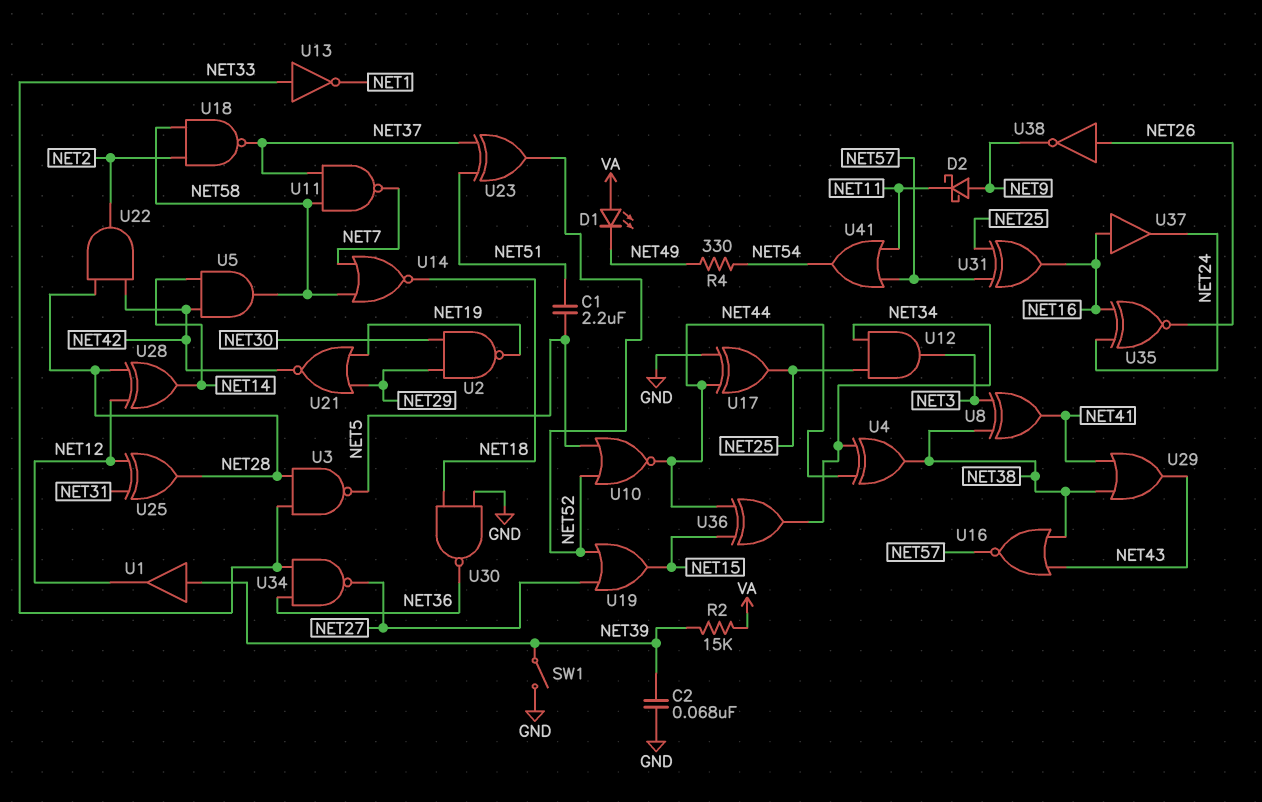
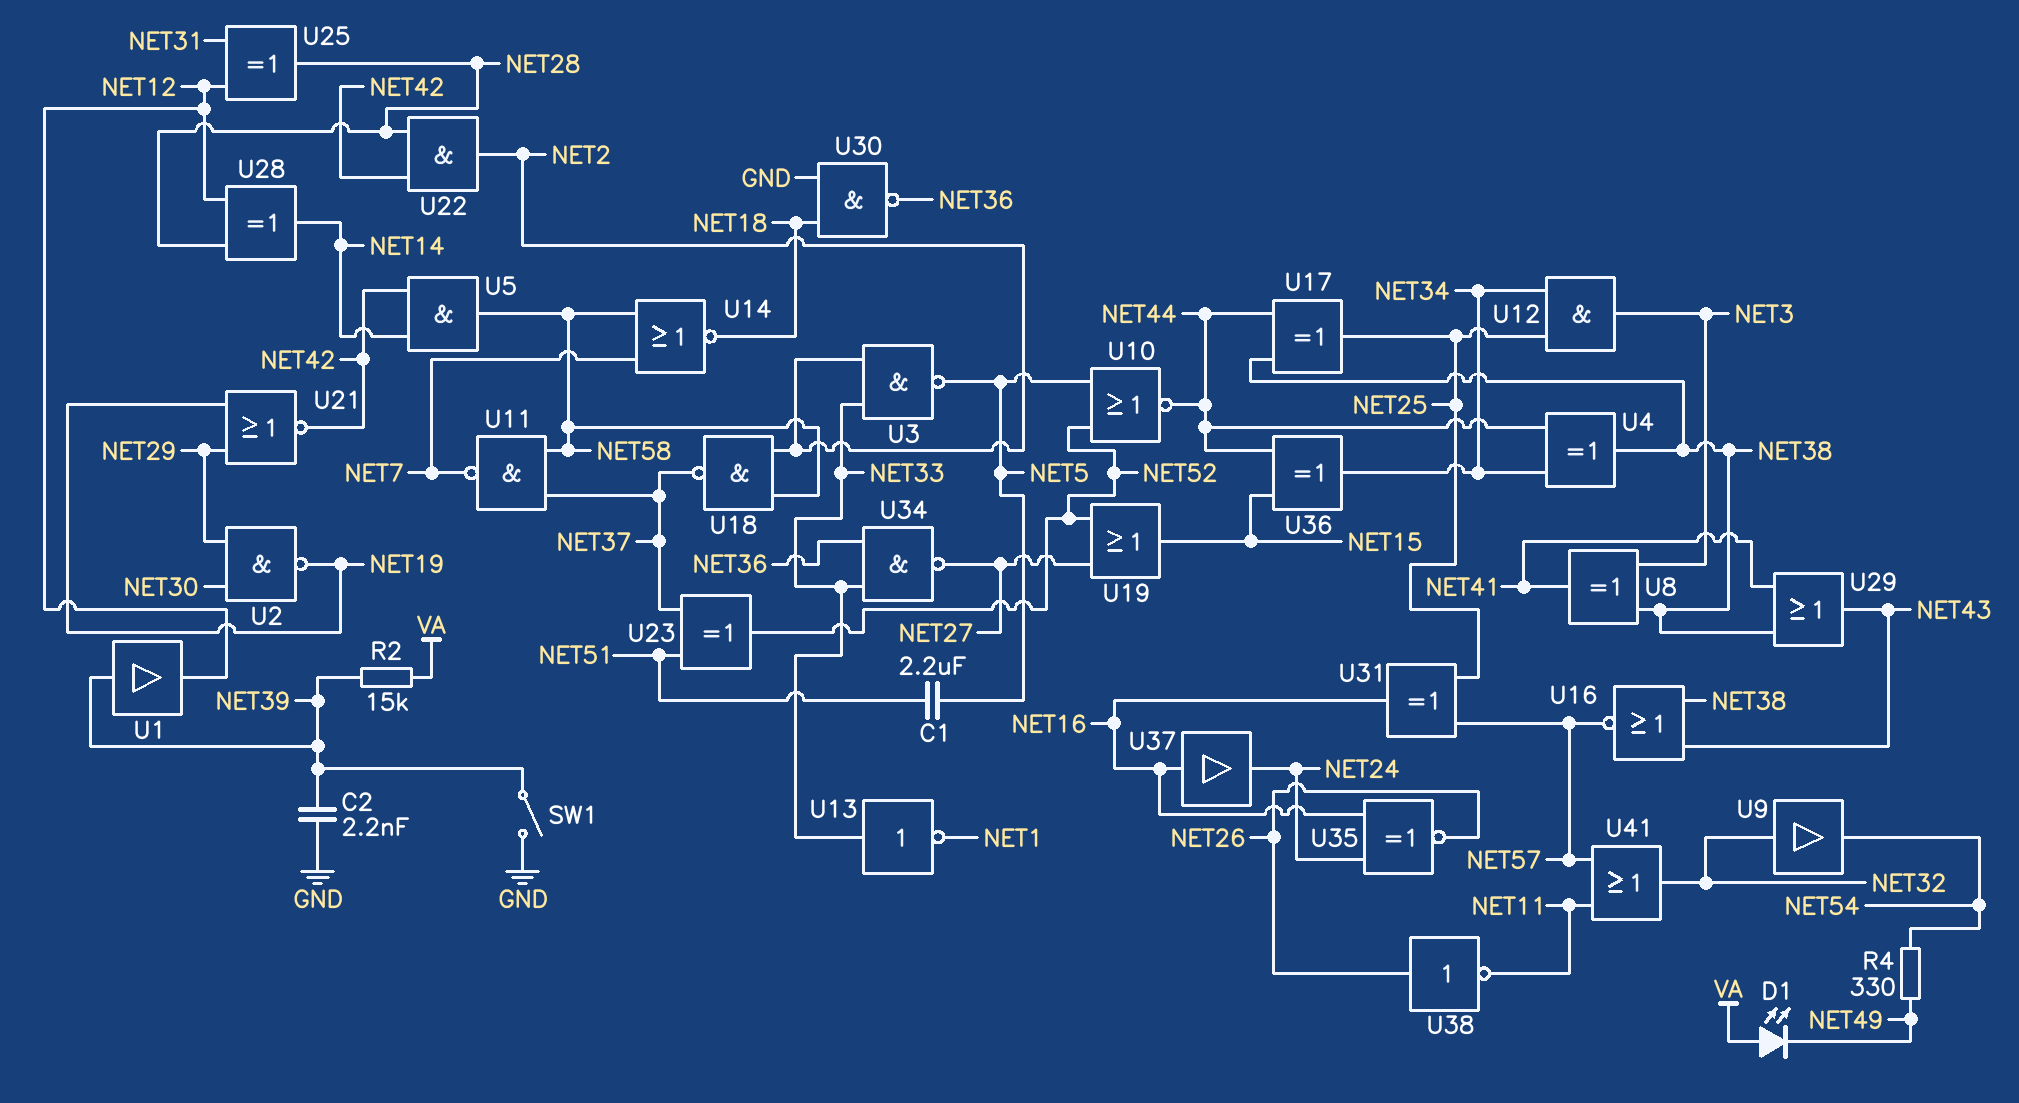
C2: 68nF (GND, NET39) -> 2.2nF (GND, NET39)
D2: schottky (A NET9, K NET11) -> none
U3: NAND (in NET28, in NET33, out NET5) -> NAND (in NET2, in NET33, out NET5)
U9: none -> buffer (in NET32, out NET54)
U17: XOR (in GND, in NET44, out NET25) -> XOR (in NET38, in NET44, out NET25)
U38: NOT (in NET26, out NET9) -> NOT (in NET26, out NET11)
U41: OR (in NET11, in NET57, out NET54) -> OR (in NET11, in NET57, out NET32)

